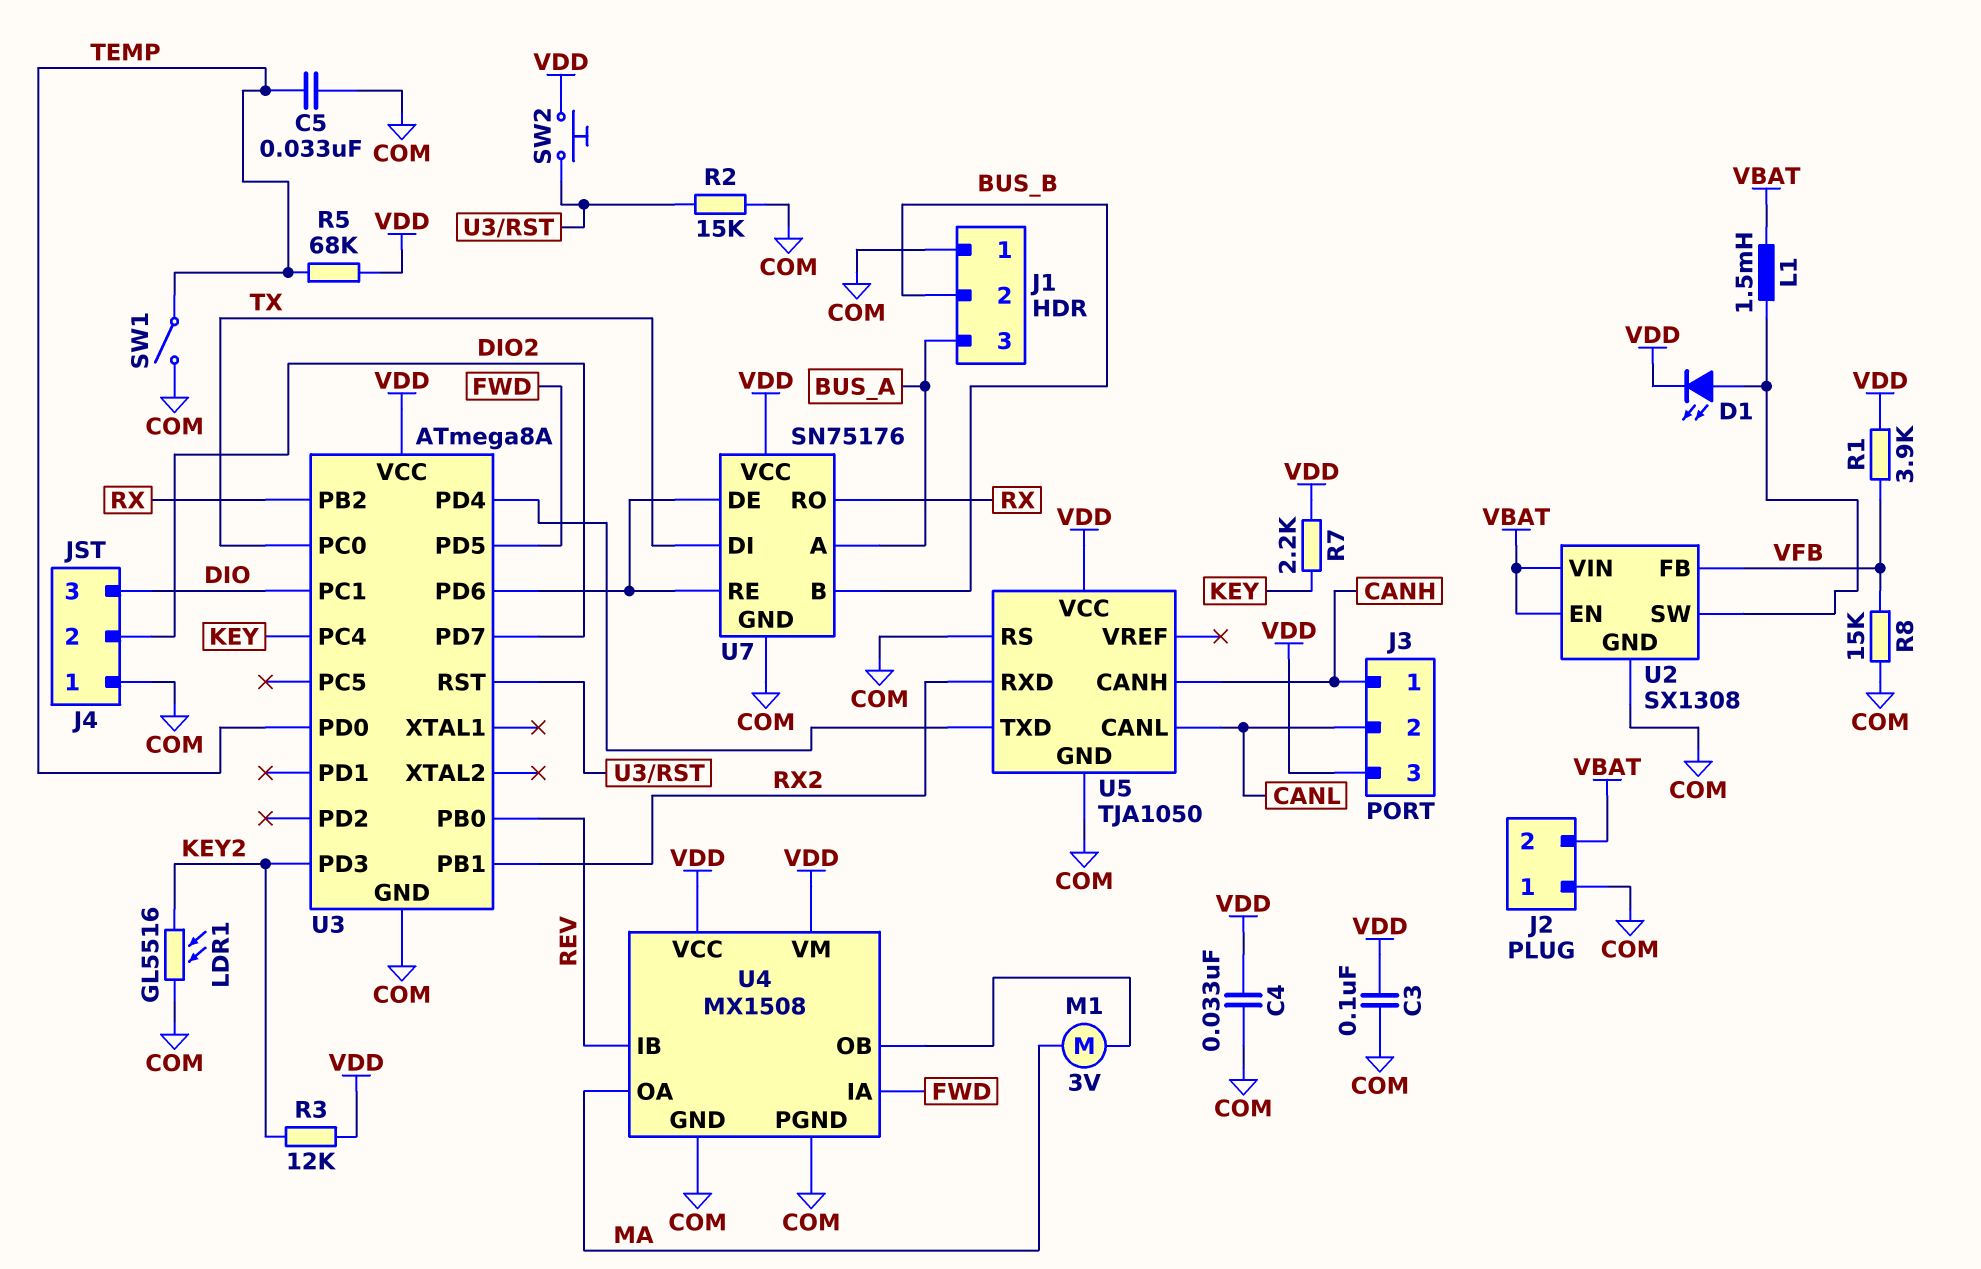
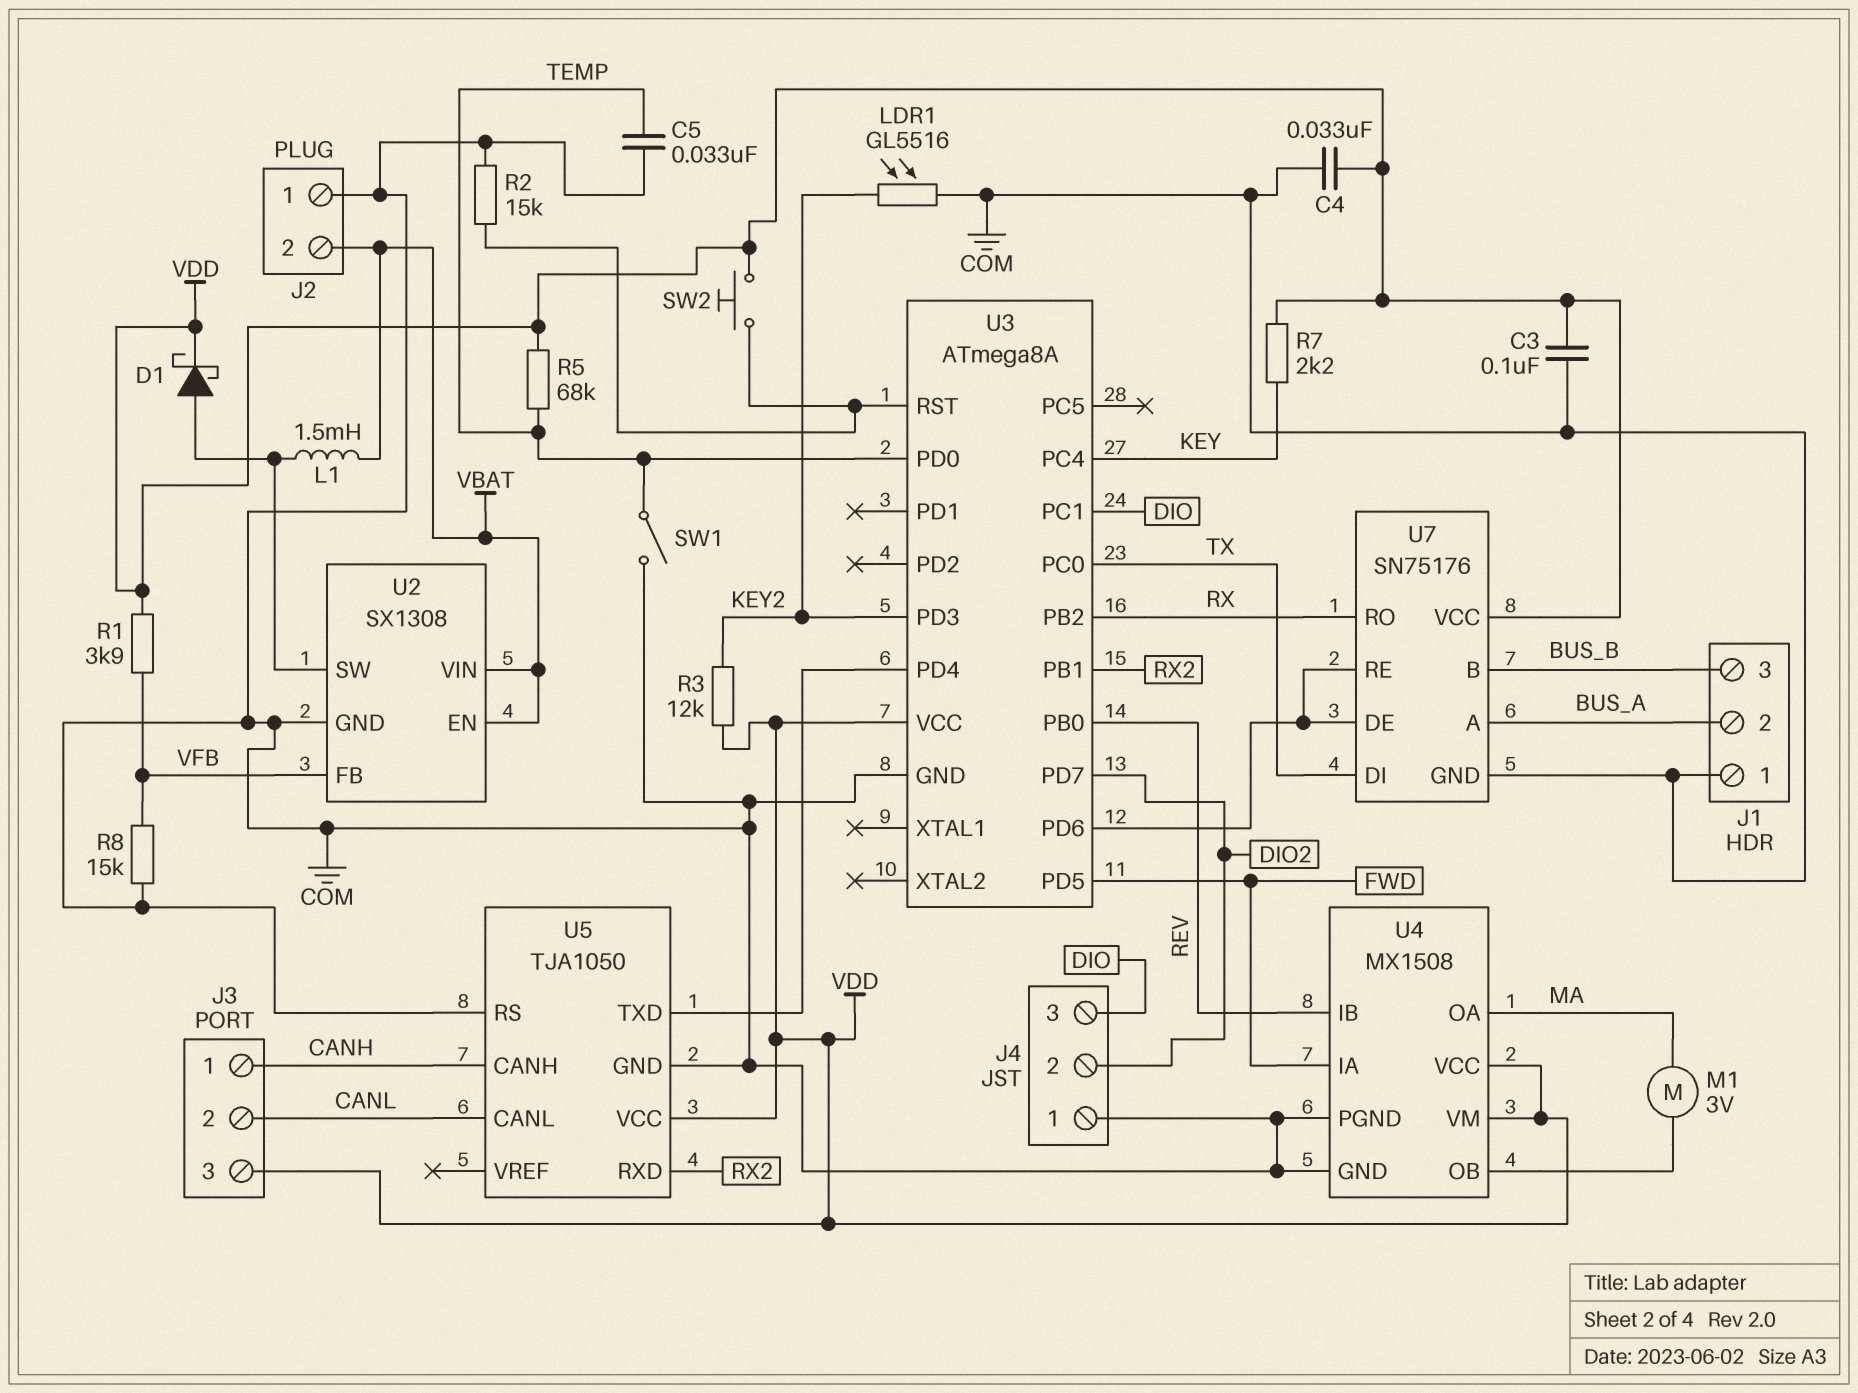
D1: LED (A U2/SW, K VDD) -> schottky (A U2/SW, K VDD)
J1 pin 2: BUS_B -> BUS_A
J1 pin 3: BUS_A -> BUS_B

